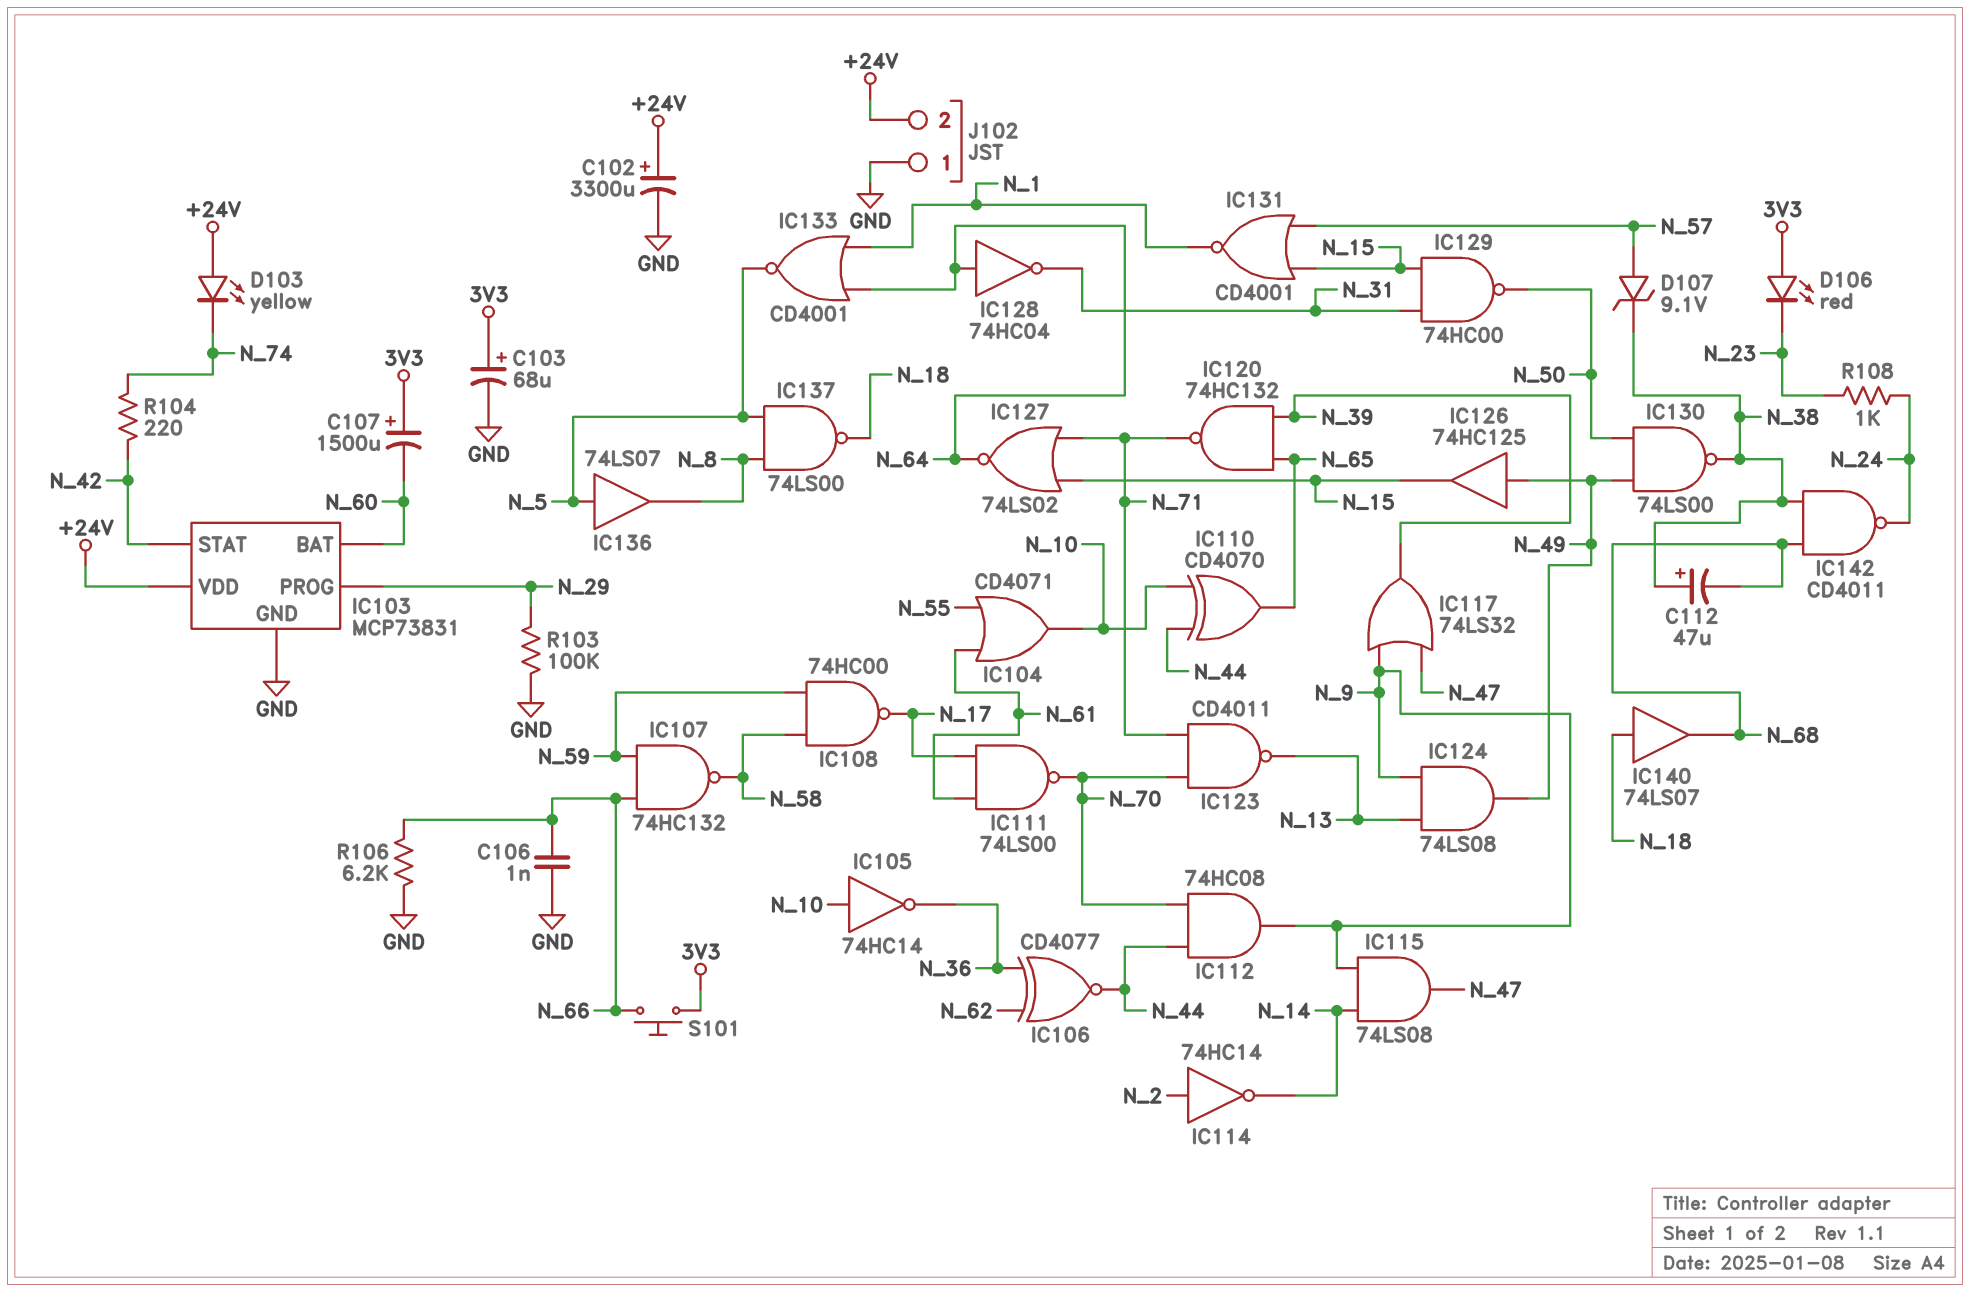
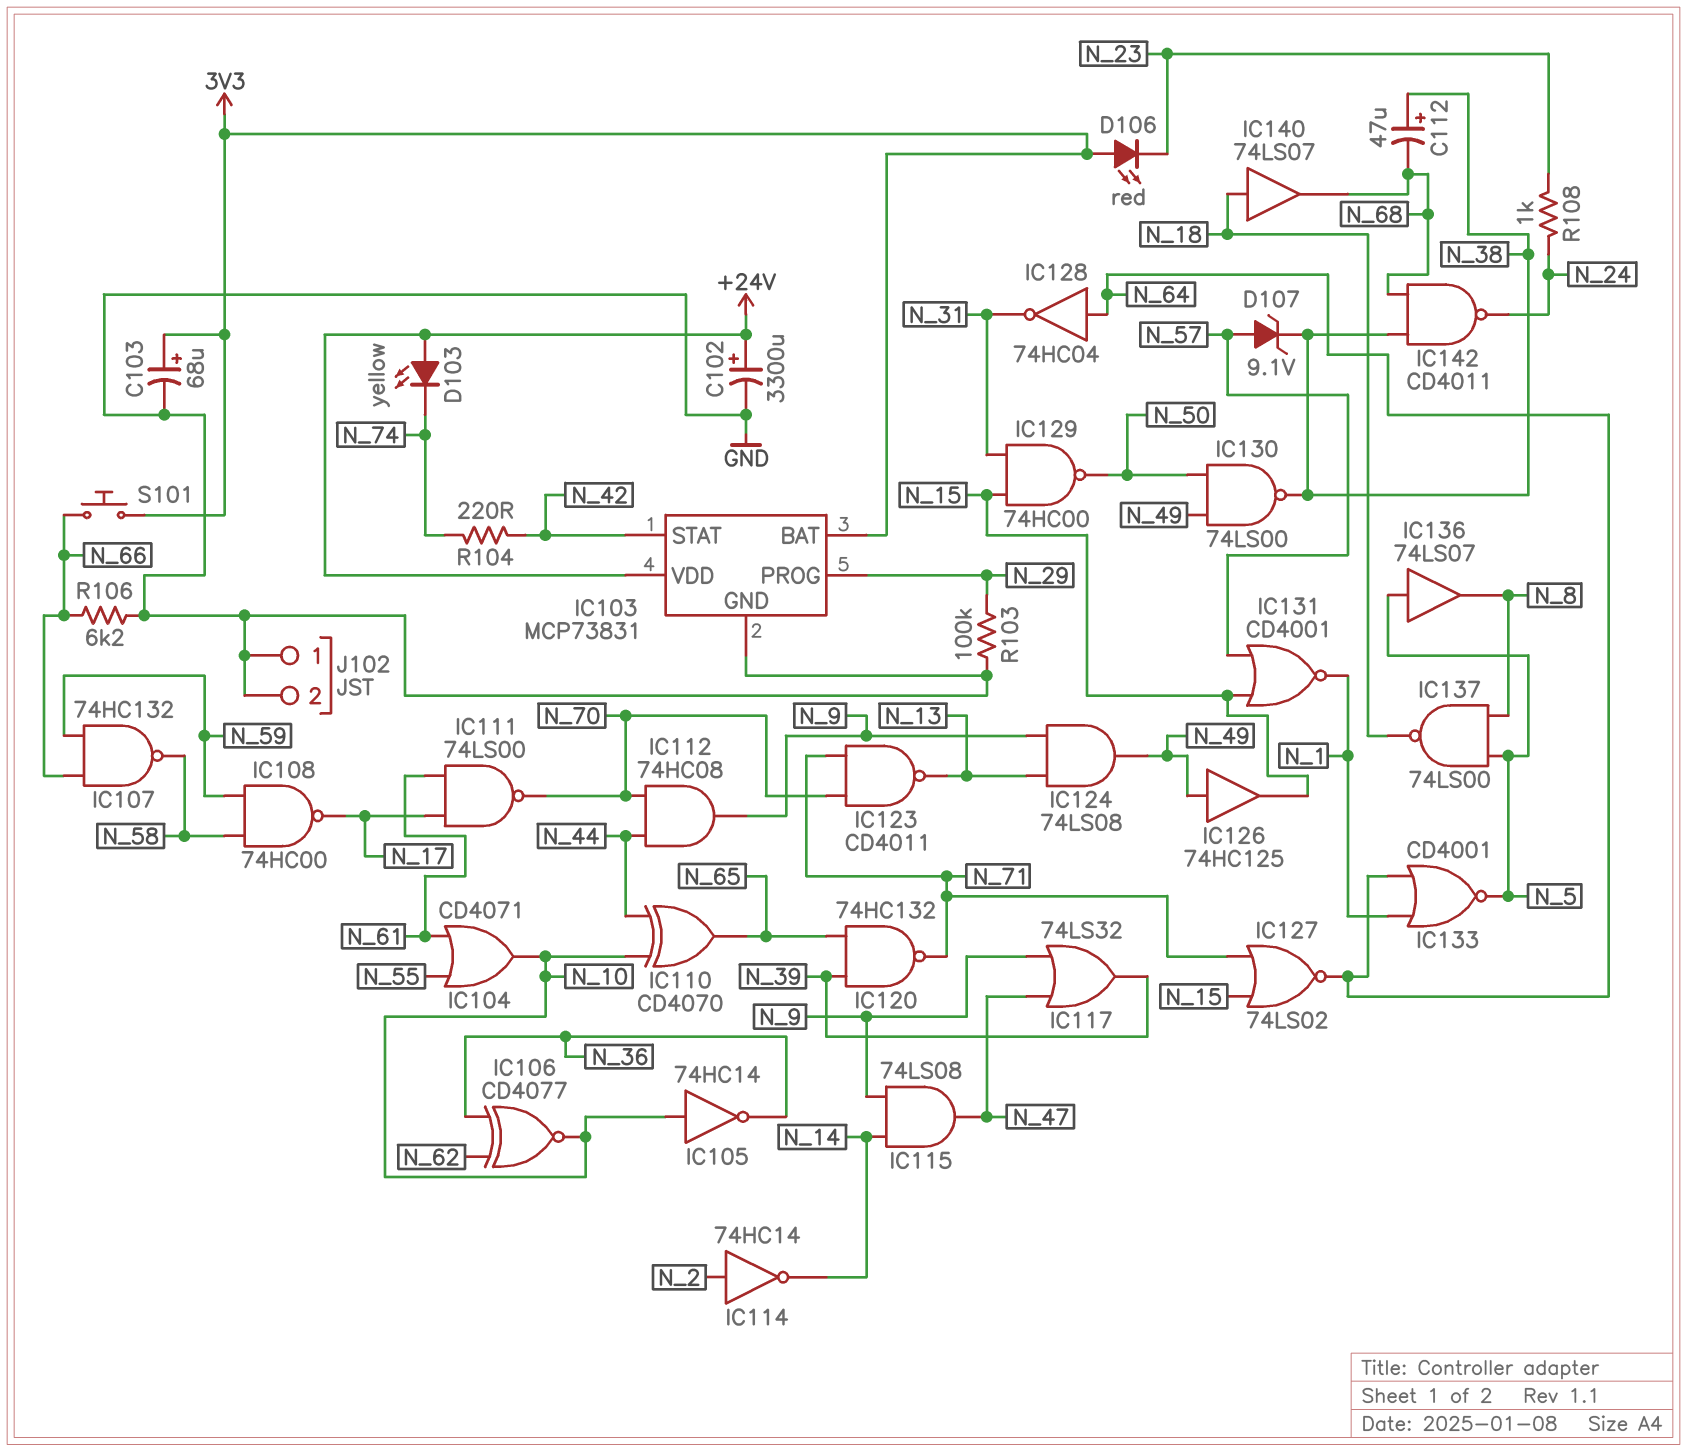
C106: 1nF (GND, N_66) -> none
C107: 1500uF (plus 3V3, minus N_60) -> none
IC103 pin BAT: N_60 -> 3V3
IC106: XNOR CD4077 (in N_36, in N_62, out N_44) -> XNOR CD4077 (in N_36, in N_62, out N_10)
J102 pin 2: +24V -> GND

